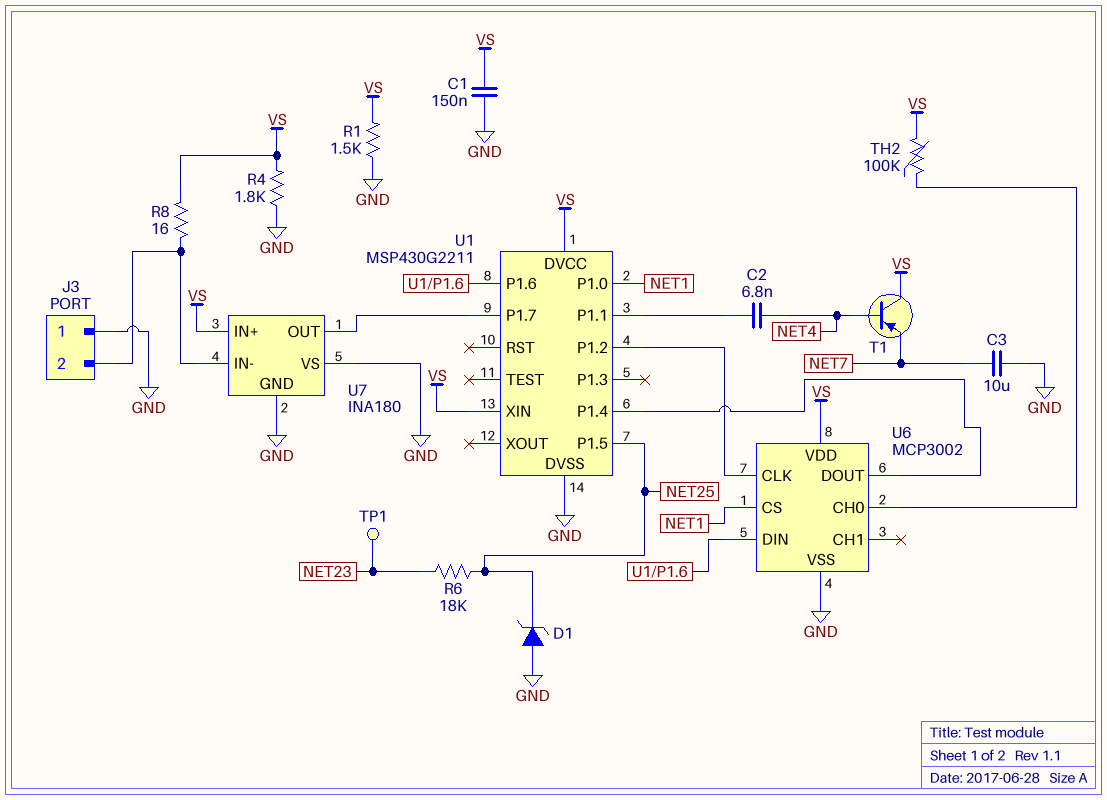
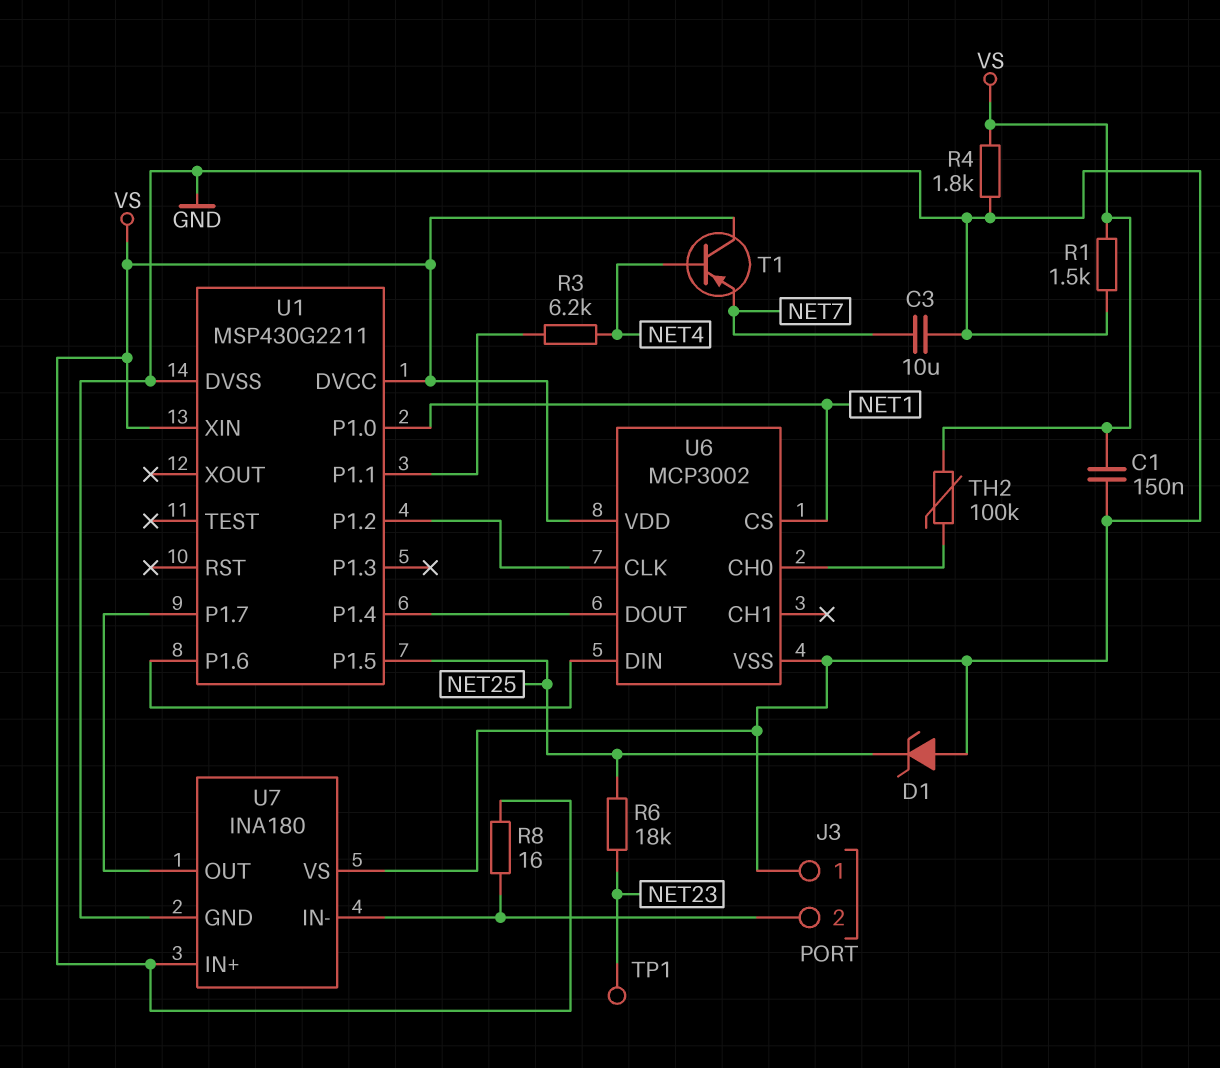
C2: 6.8nF (NET4, U1/P1.1) -> none
R3: none -> 6.2k (NET4, U1/P1.1)

